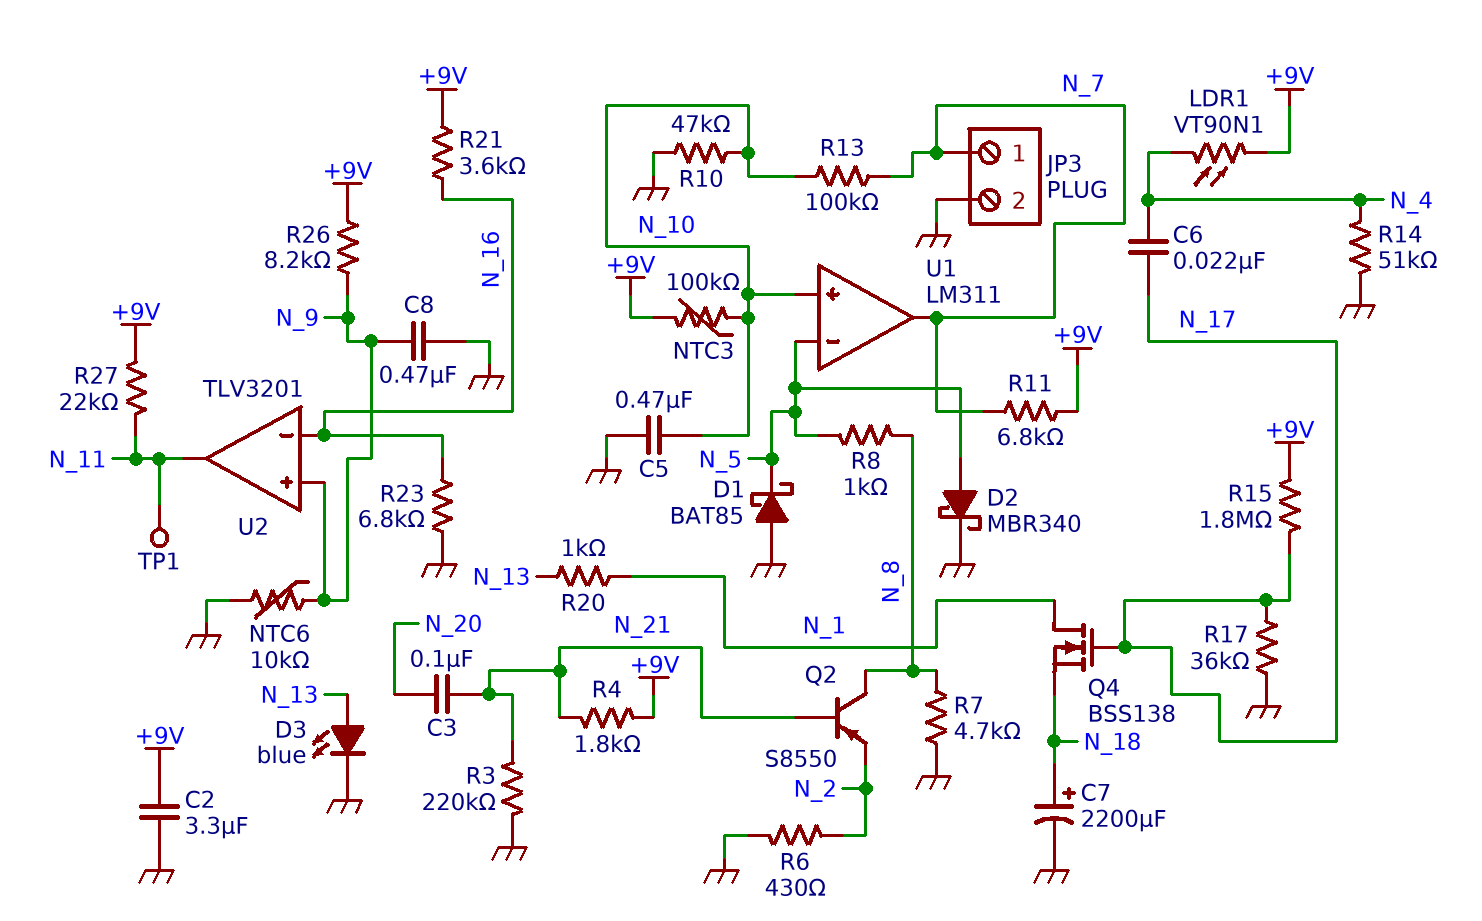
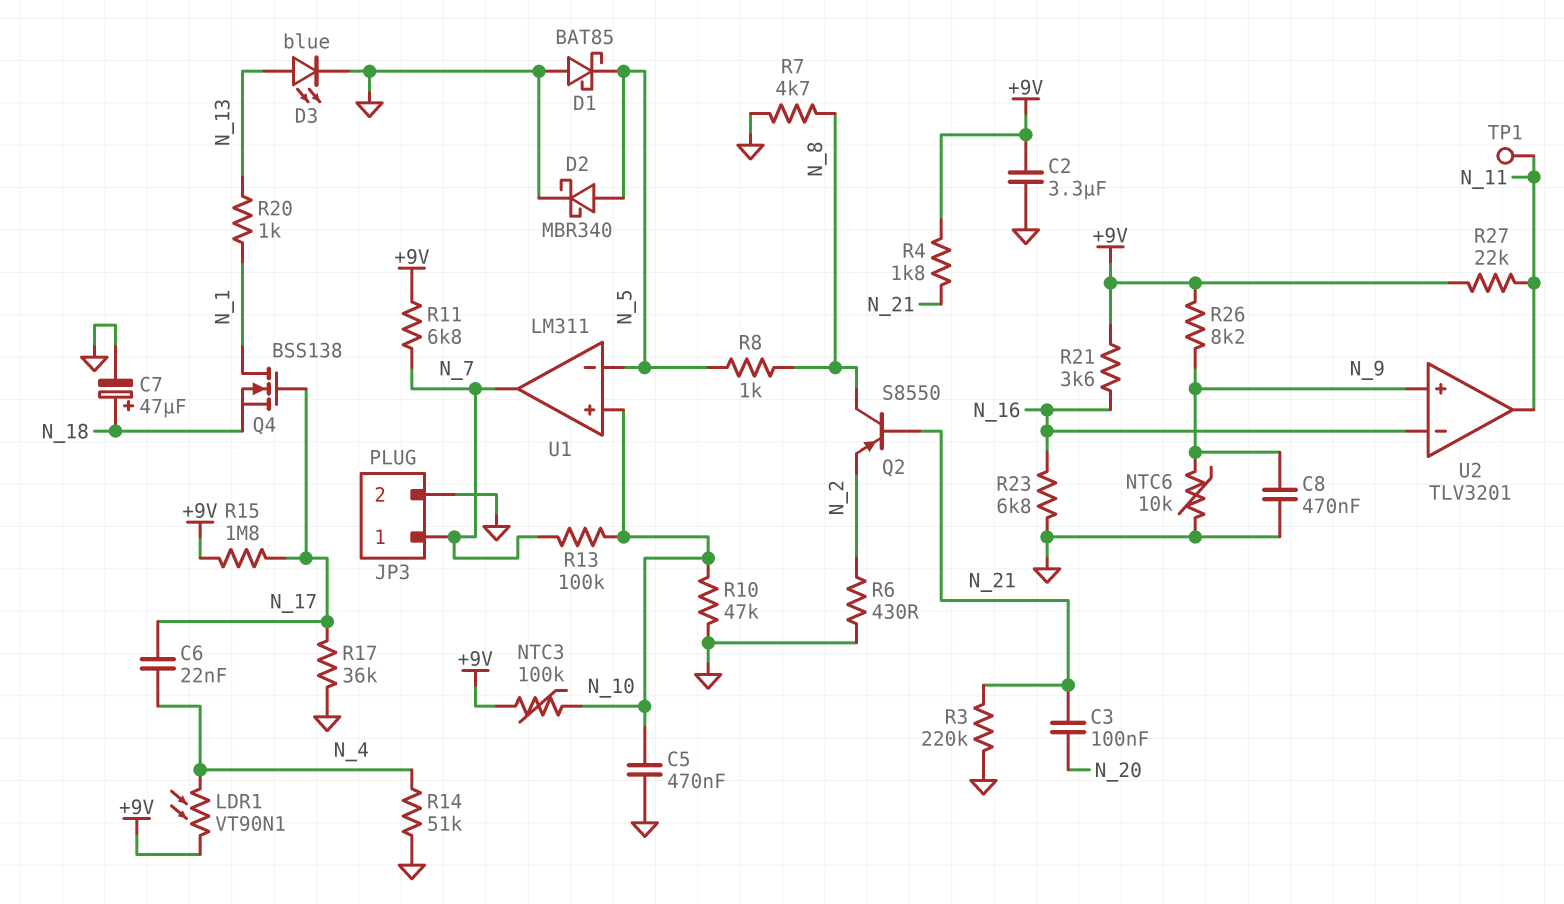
C7: 2200uF (plus N_18, minus GND) -> 47uF (plus N_18, minus GND)

